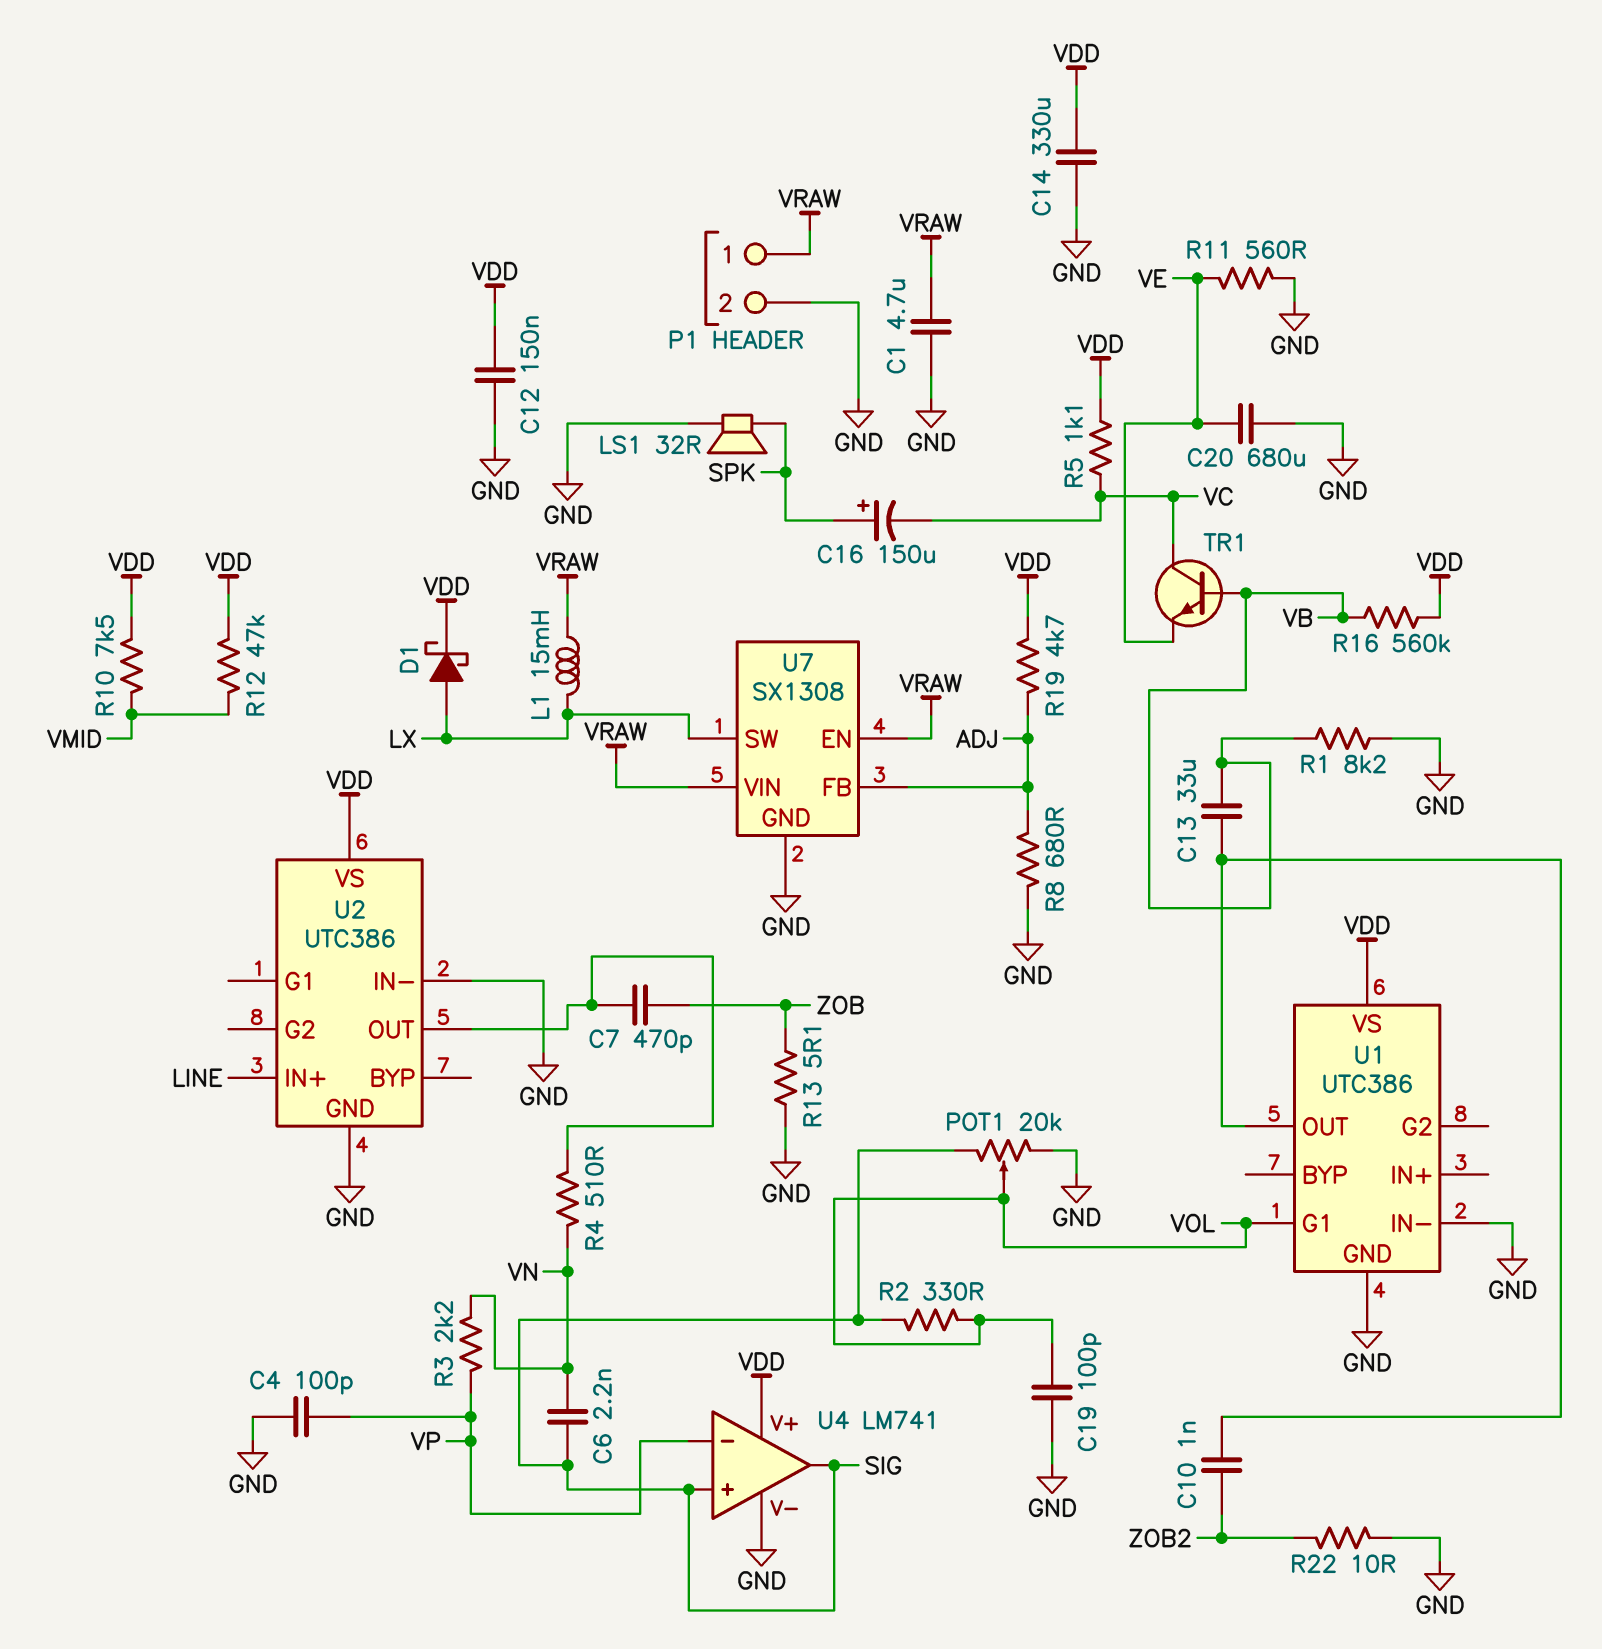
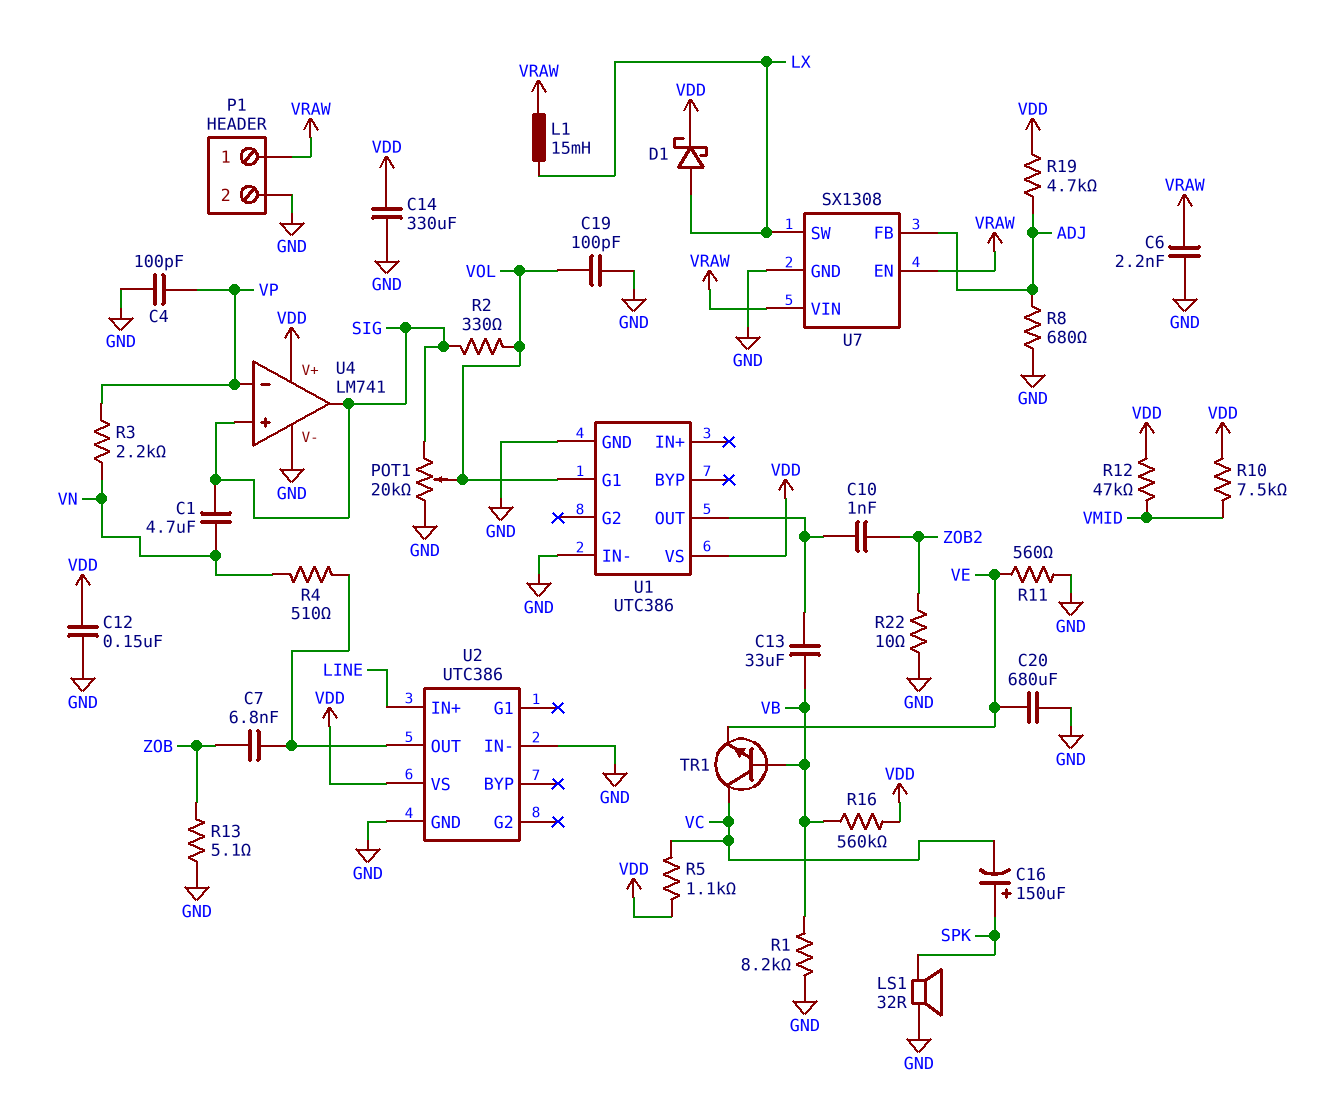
C1: 4.7uF (GND, VRAW) -> 4.7uF (SIG, VN)
C6: 2.2nF (SIG, VN) -> 2.2nF (GND, VRAW)
C7: 470pF (U2/OUT, ZOB) -> 6.8nF (U2/OUT, ZOB)

